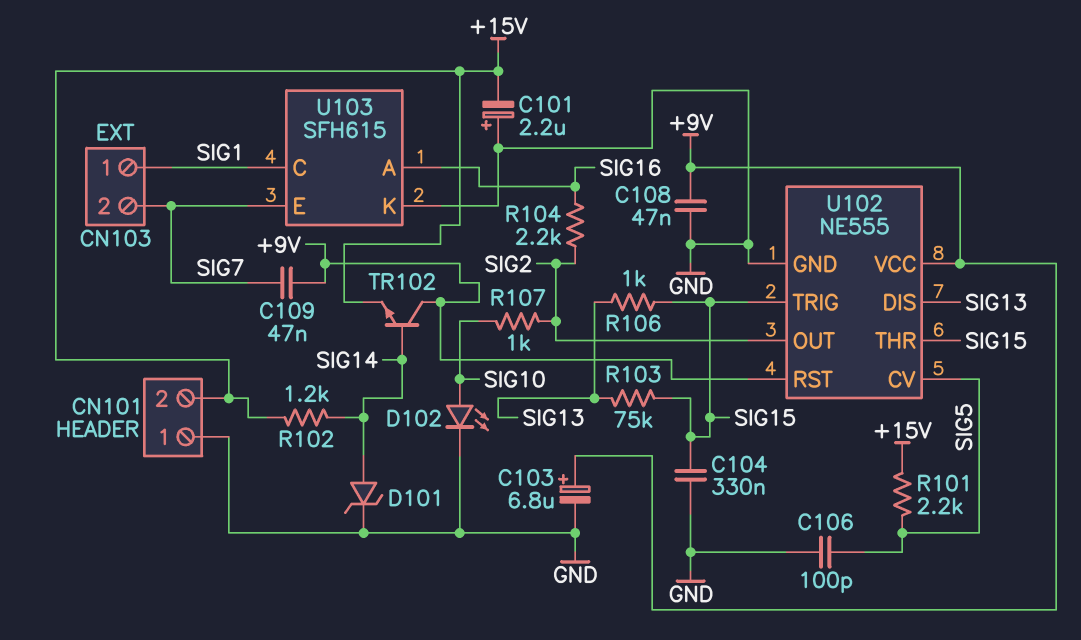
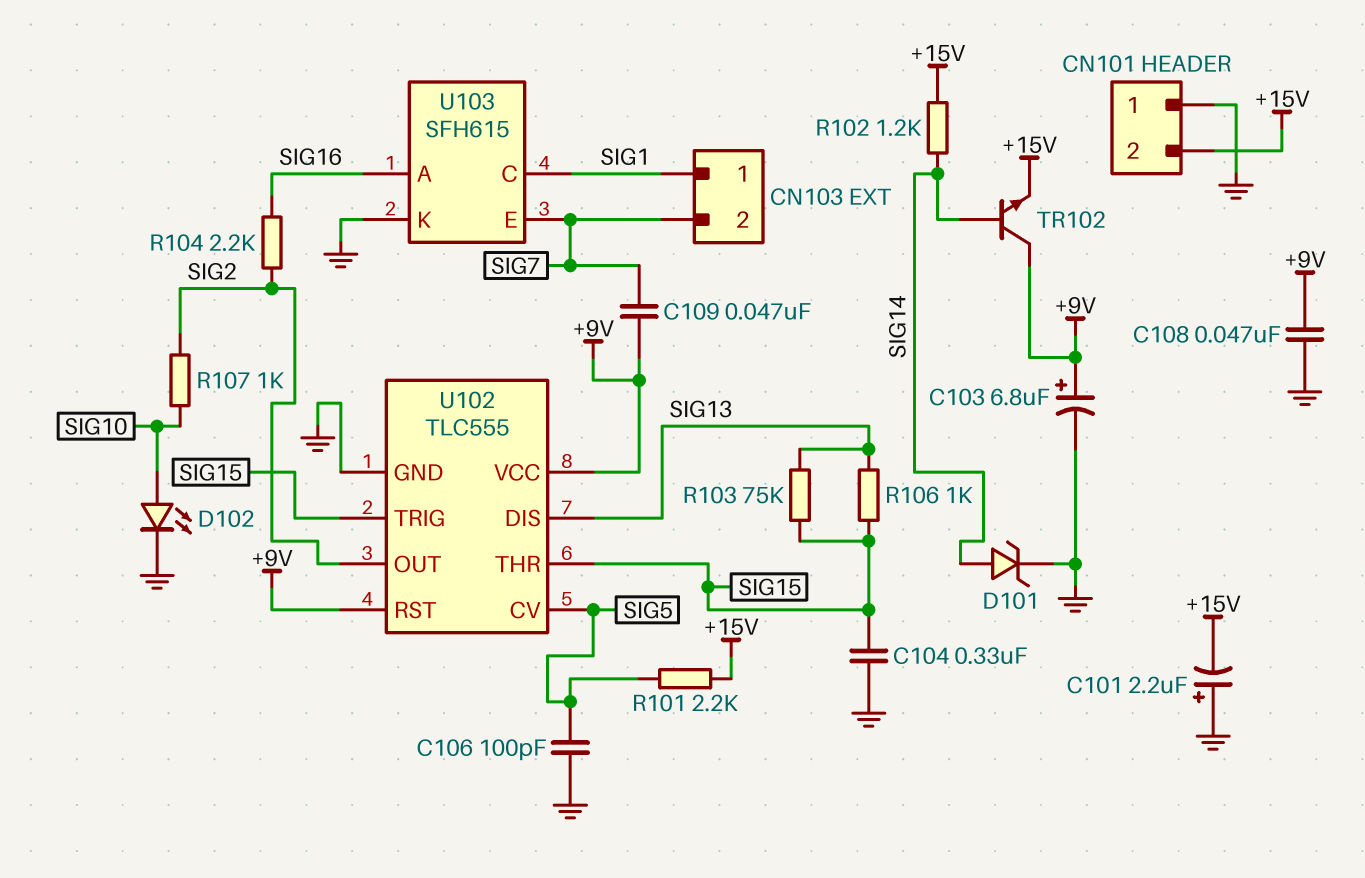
U102: NE555 -> TLC555

